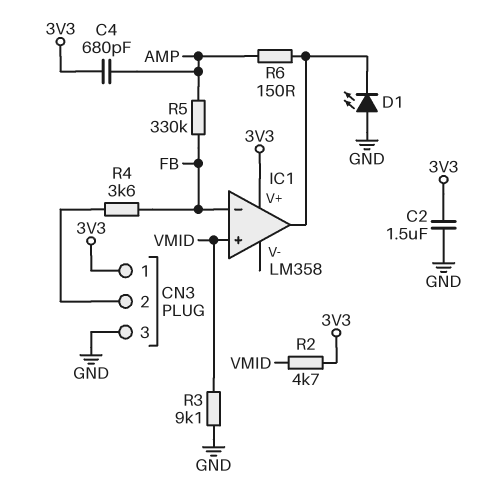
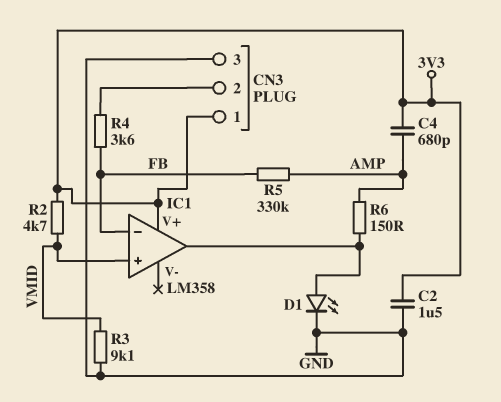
D1: LED (A GND, K IC1/out) -> LED (A IC1/out, K GND)

